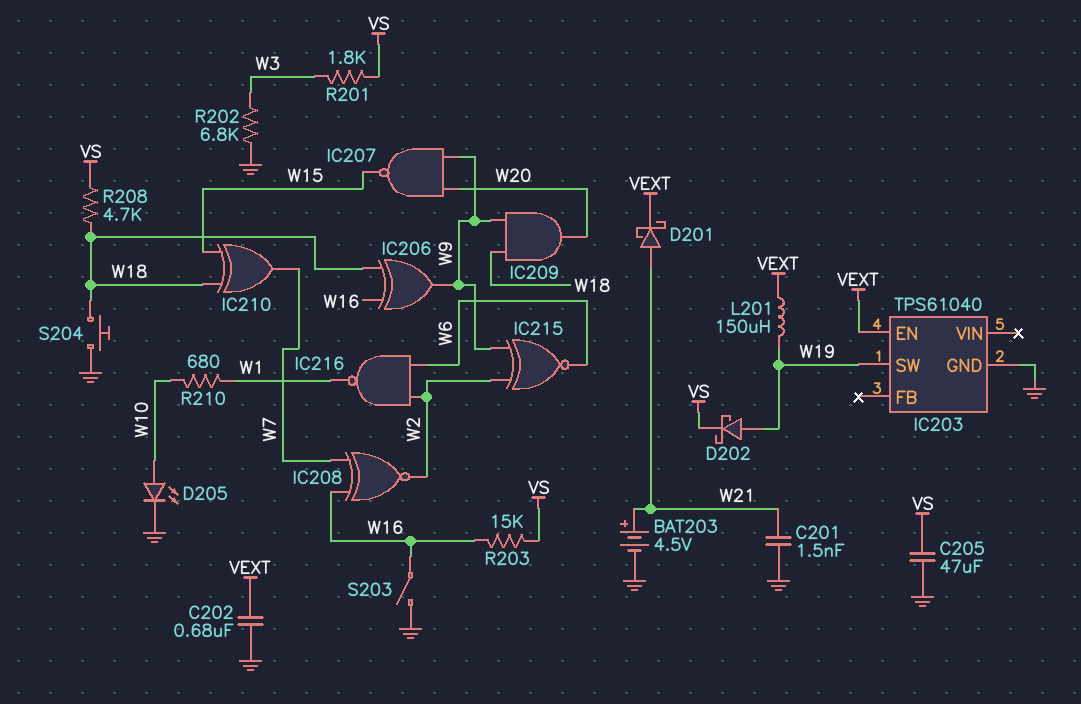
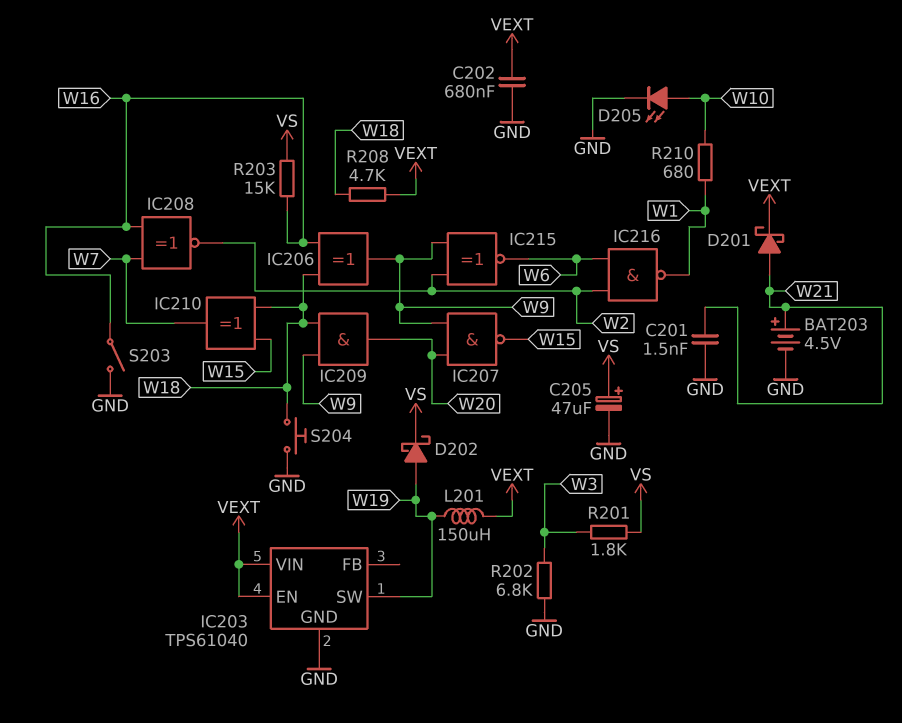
C205: 47uF (GND, VS) -> 47uF (plus VS, minus GND)
IC203 pin VIN: none -> VEXT
R208: 4.7k (VS, W18) -> 4.7k (VEXT, W18)

